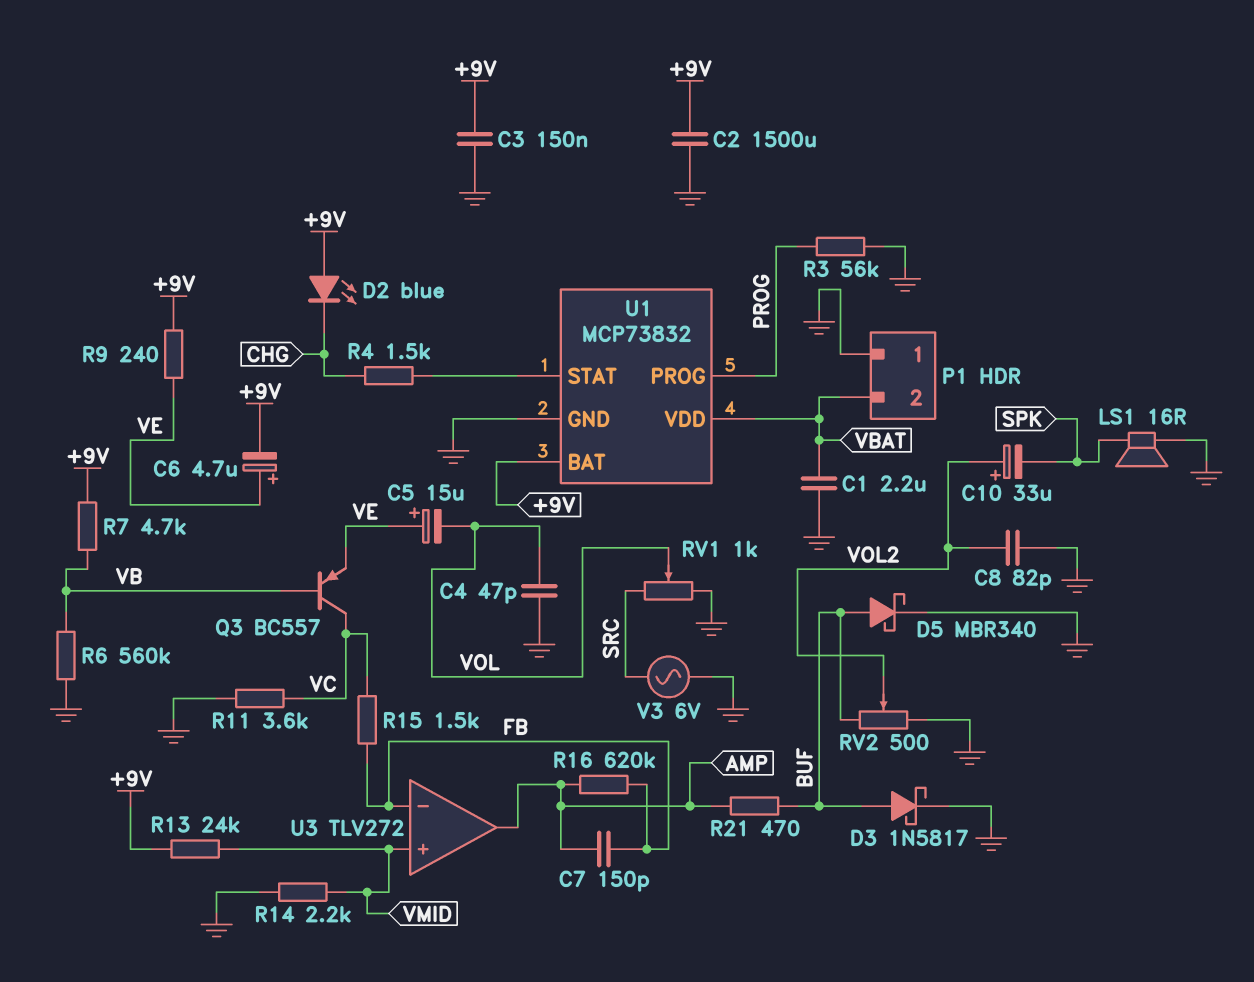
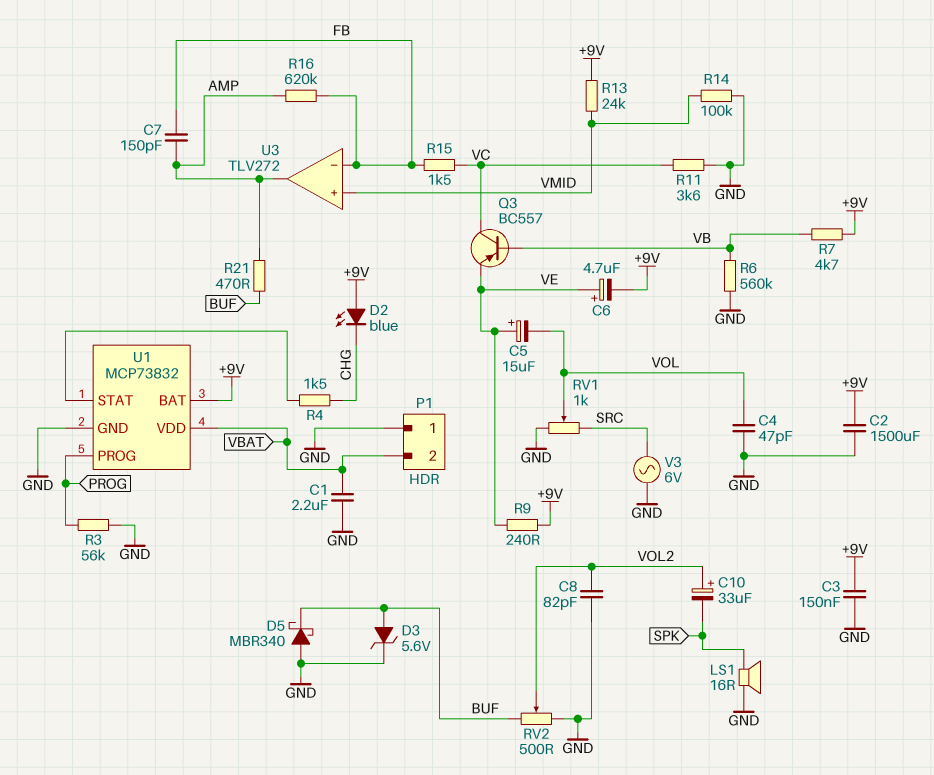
D3: schottky 1N5817 (A BUF, K GND) -> zener 5.6V (A BUF, K GND)
D5: schottky MBR340 (A BUF, K GND) -> schottky MBR340 (A GND, K BUF)
R14: 2.2k (GND, VMID) -> 100k (GND, VMID)

